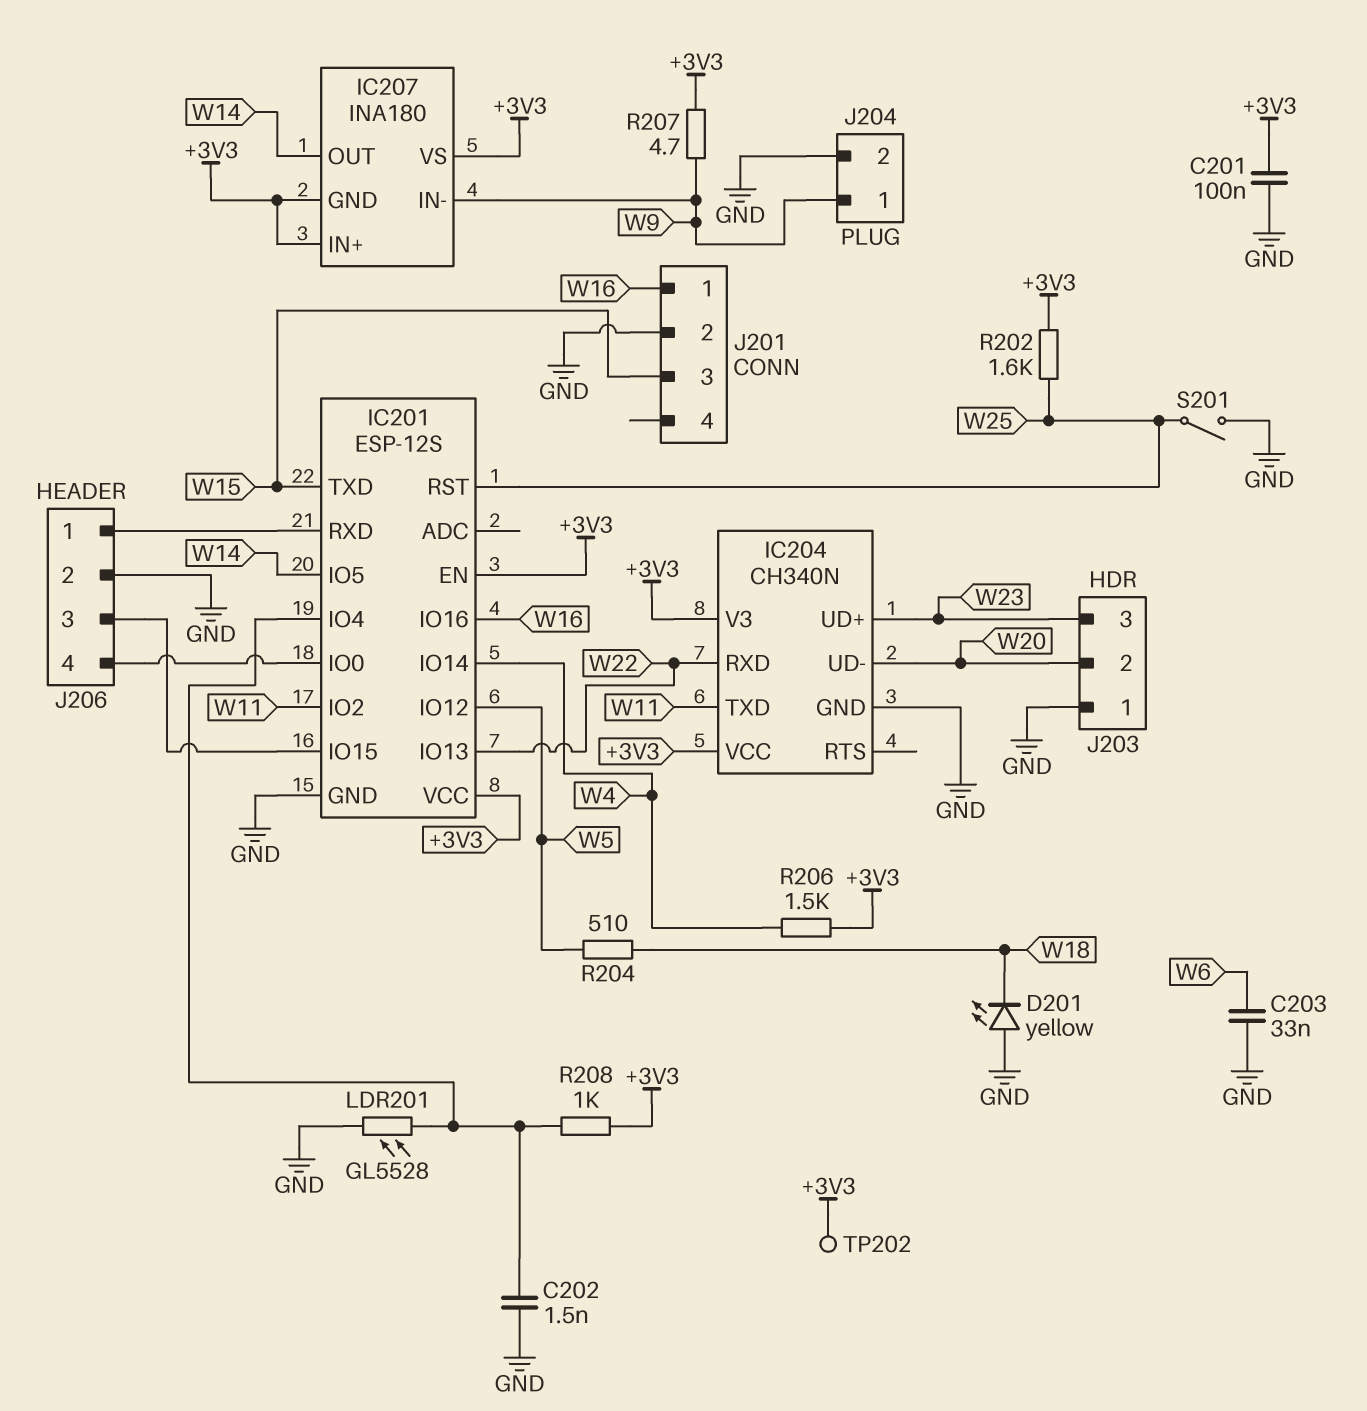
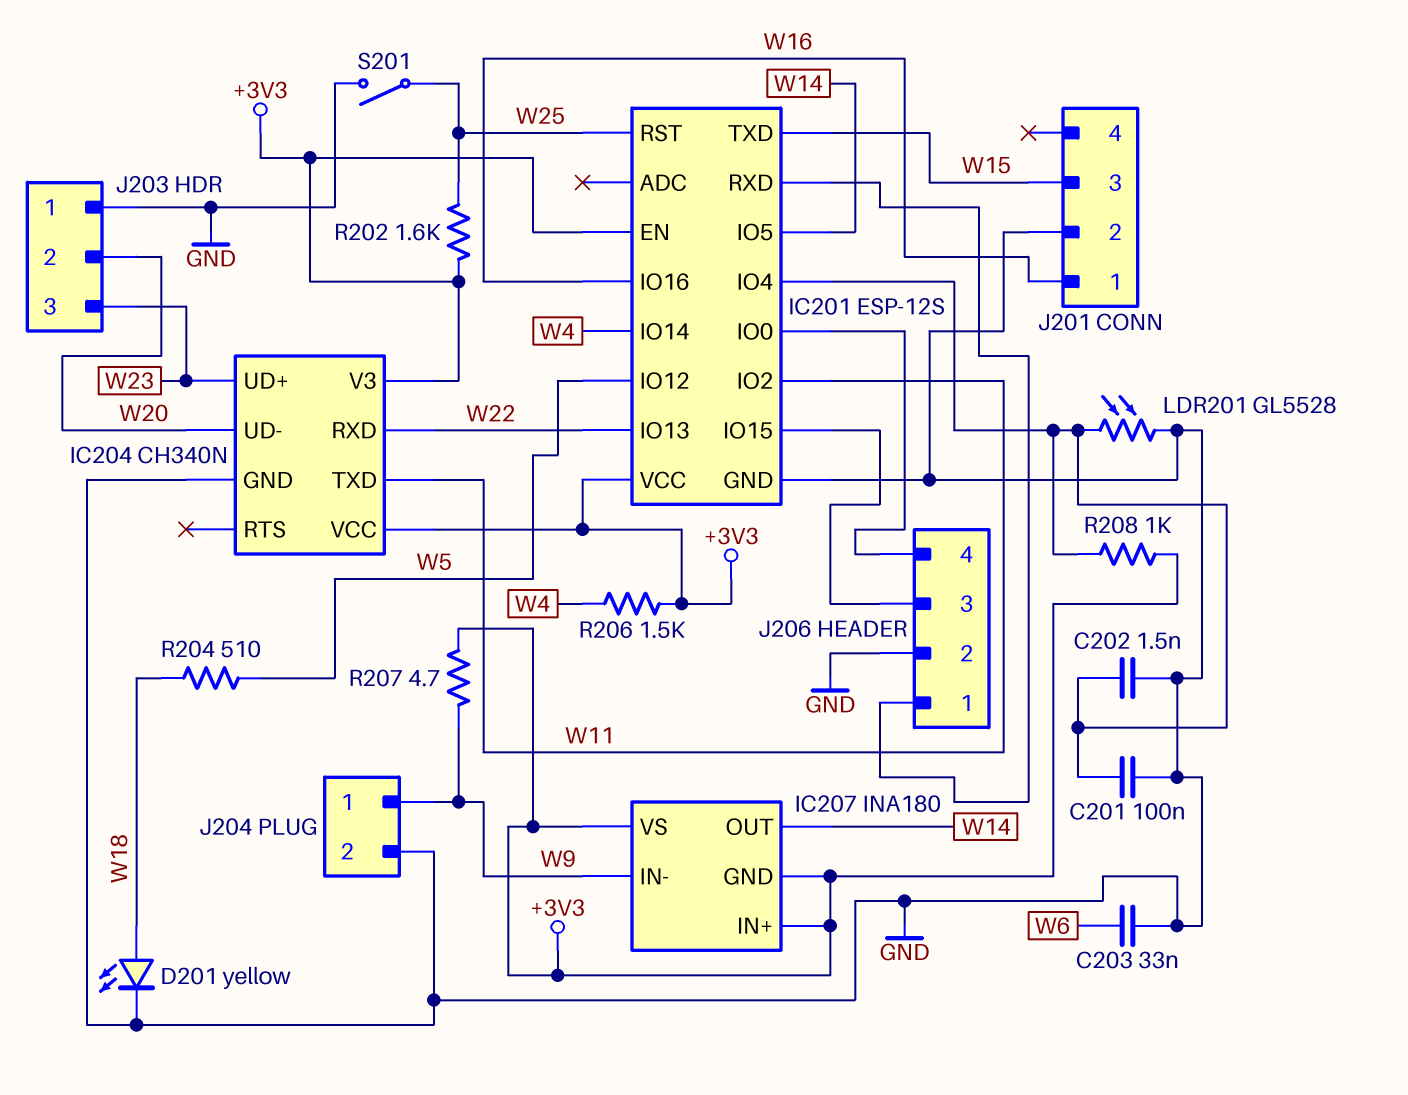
C201: 100nF (+3V3, GND) -> 100nF (GND, IC201/IO4)
D201: LED yellow (A GND, K W18) -> LED yellow (A W18, K GND)
TP202: test point (+3V3) -> none

